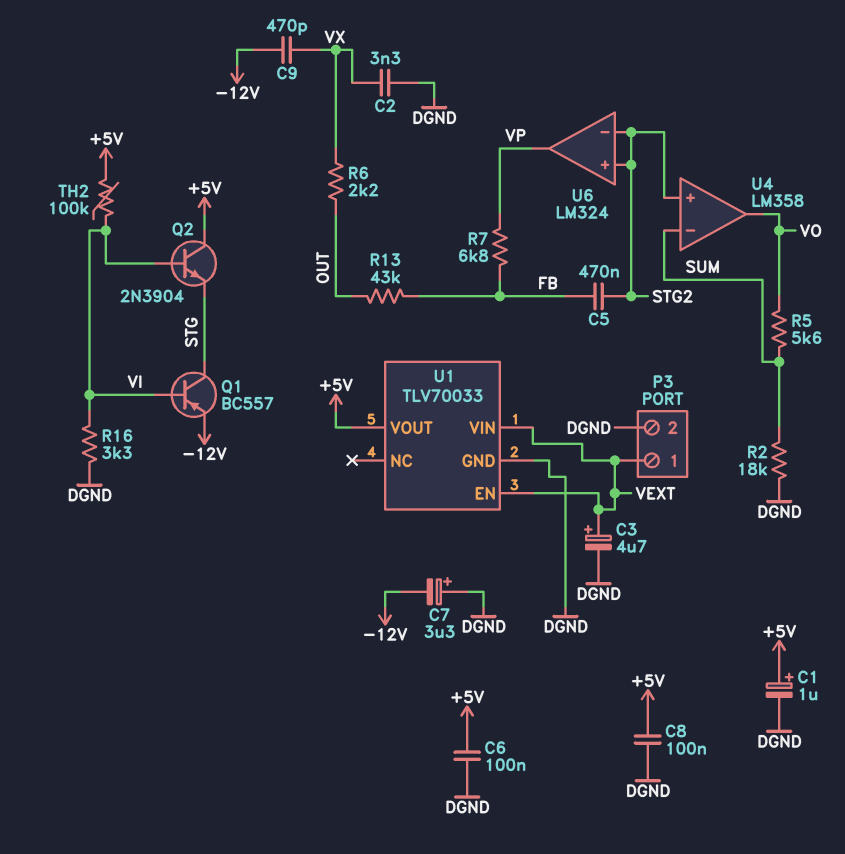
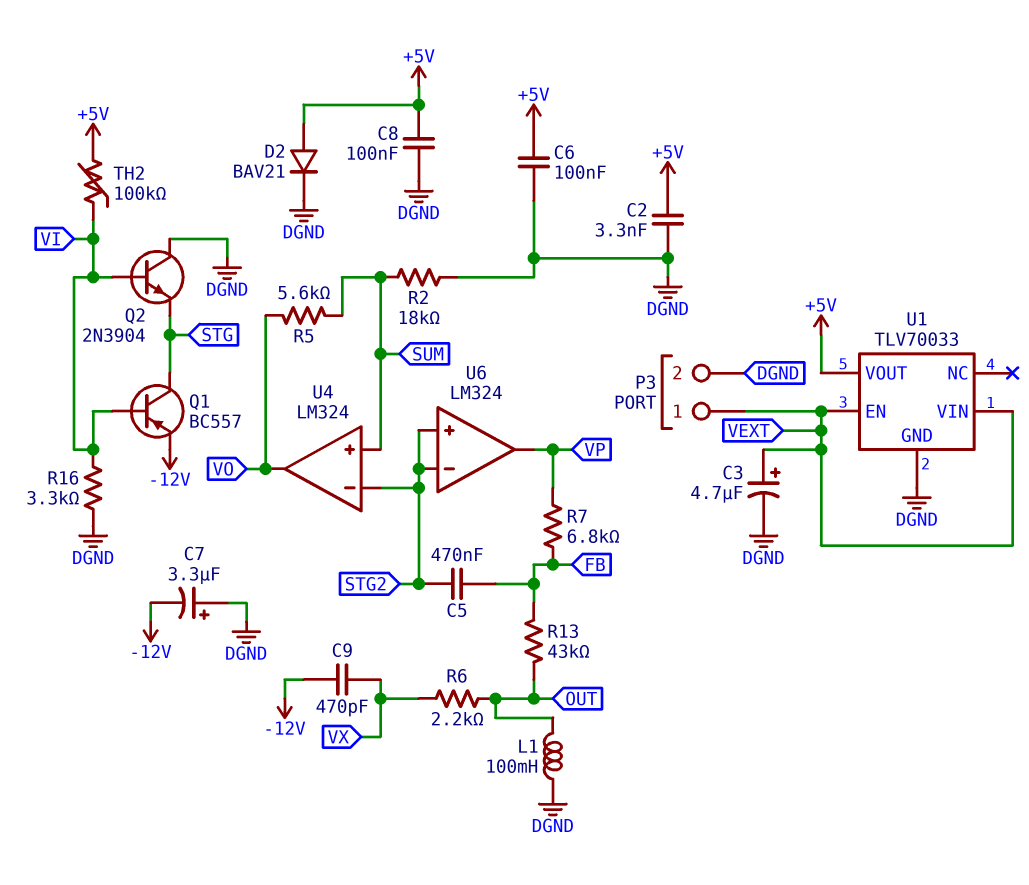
C1: 1uF (plus +5V, minus DGND) -> none
C2: 3.3nF (DGND, VX) -> 3.3nF (+5V, DGND)
D2: none -> diode BAV21 (A +5V, K DGND)
L1: none -> 100mH (DGND, OUT)
Q2: NPN 2N3904 (B VI, C +5V, E STG) -> NPN 2N3904 (B VI, C DGND, E STG)
U4: LM358 -> LM324
U4 pin in+: STG2 -> SUM
U4 pin in-: SUM -> STG2

